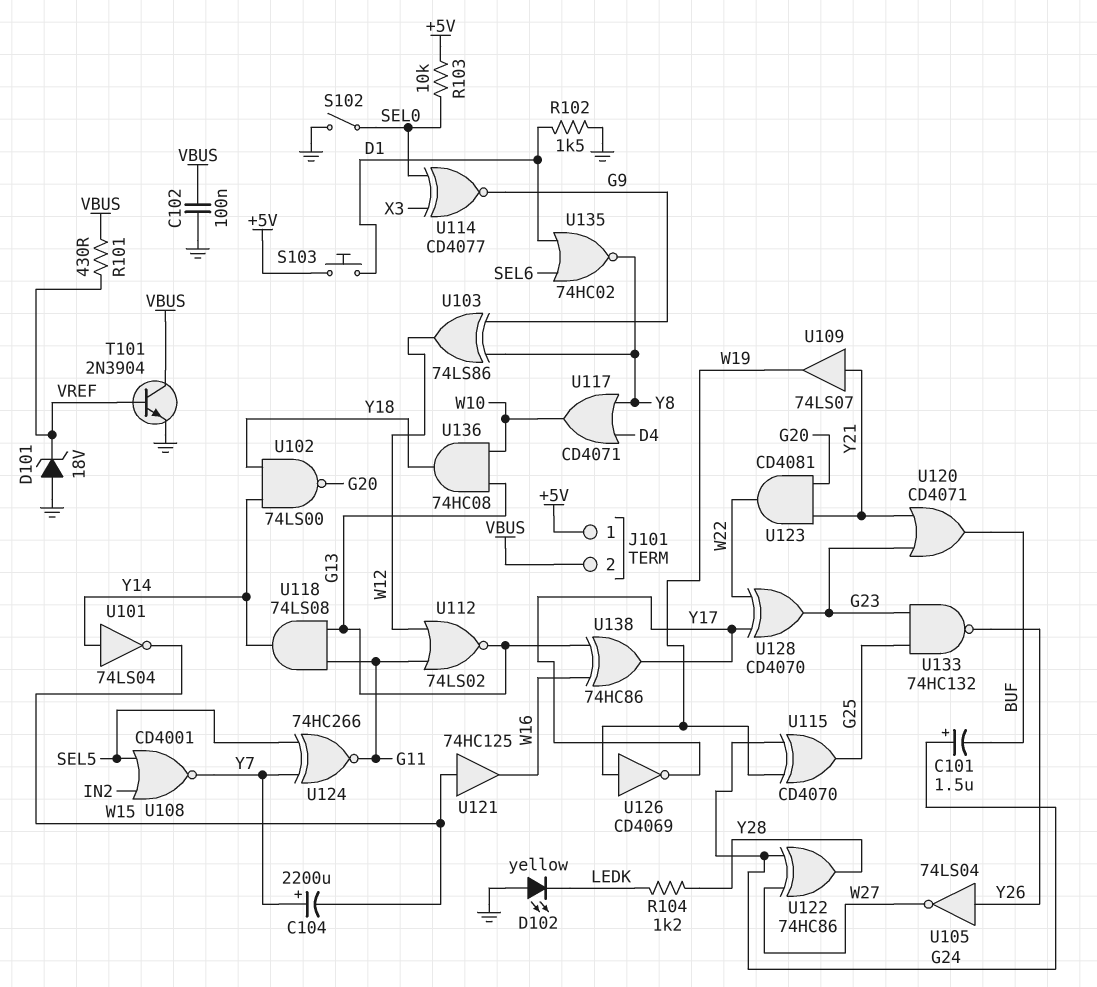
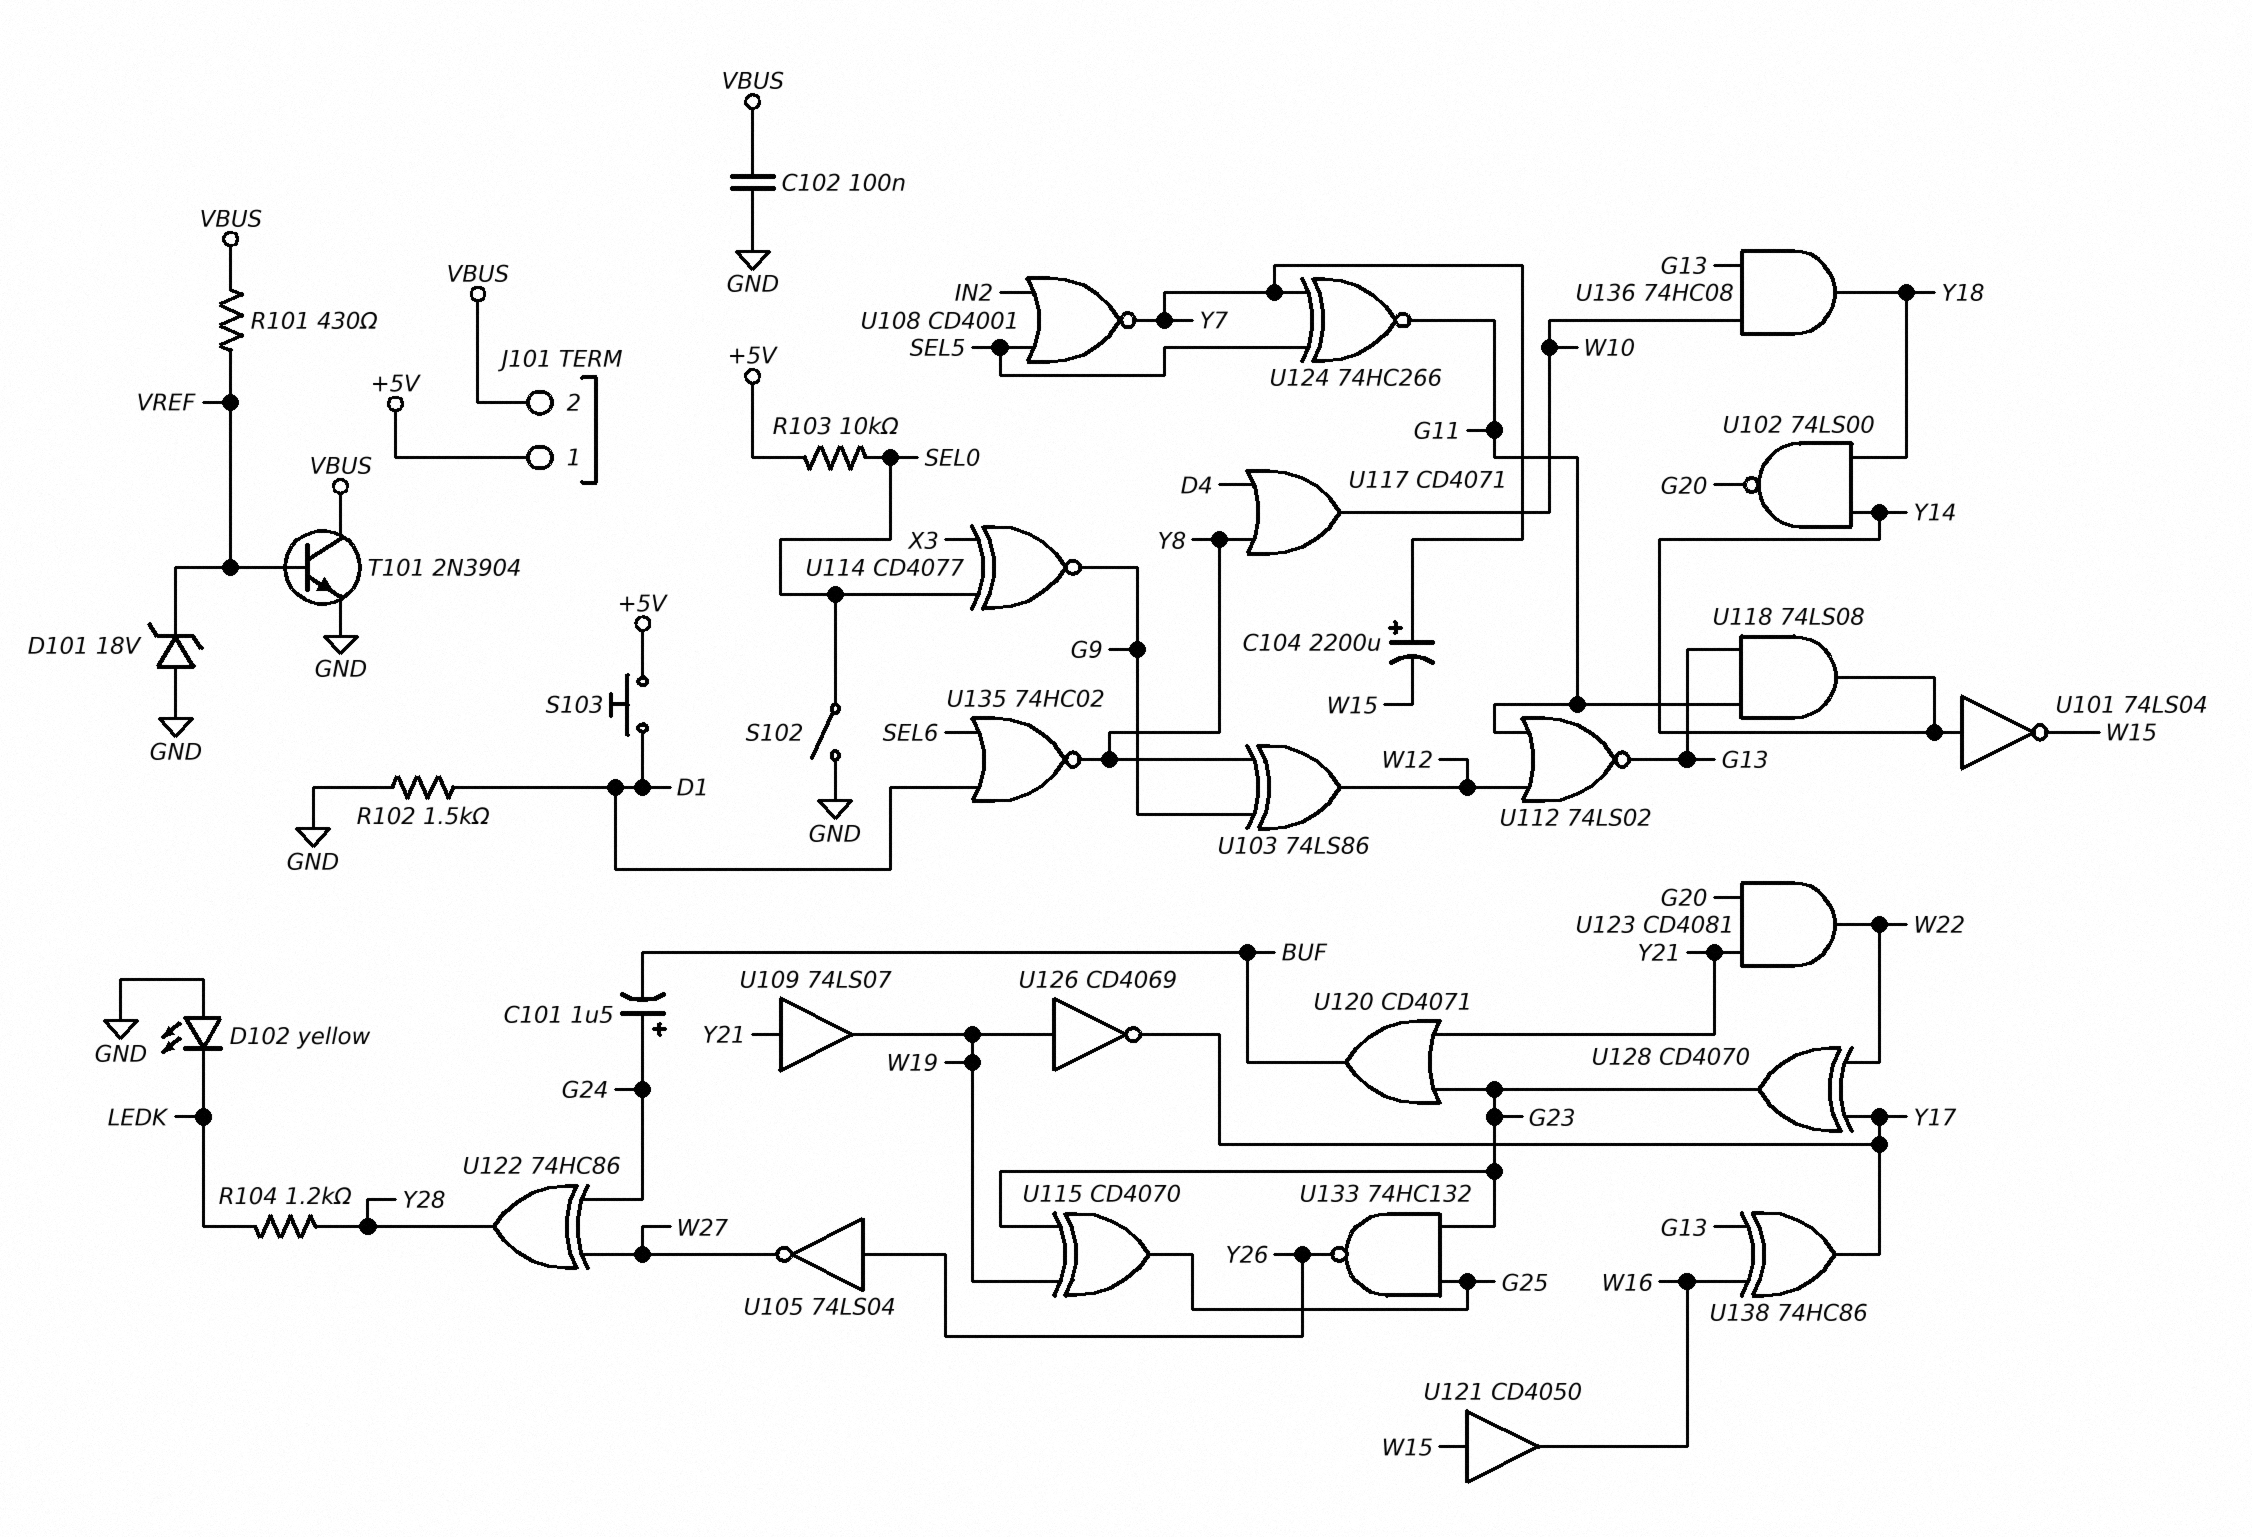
U115: XOR CD4070 (in G24, in W19, out G25) -> XOR CD4070 (in G23, in W19, out G25)
U121: buffer 74HC125 (in W15, out W16) -> buffer CD4050 (in W15, out W16)

